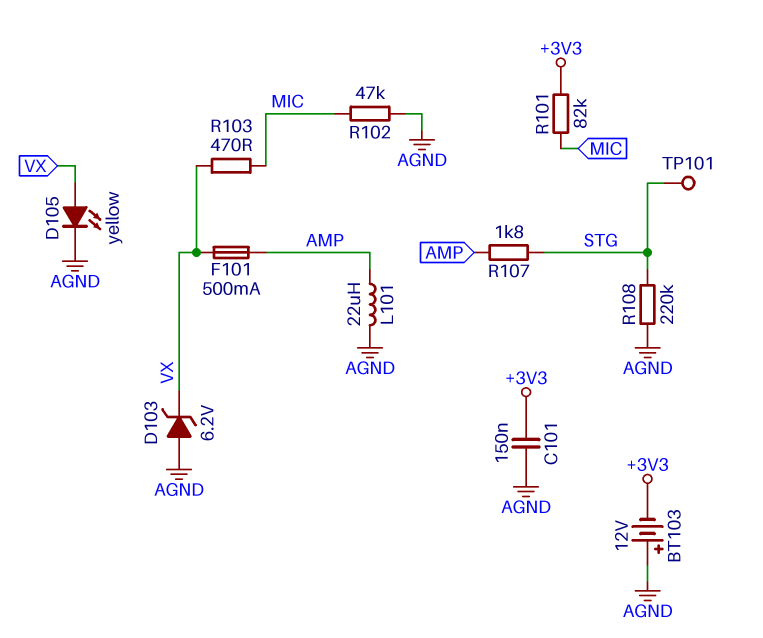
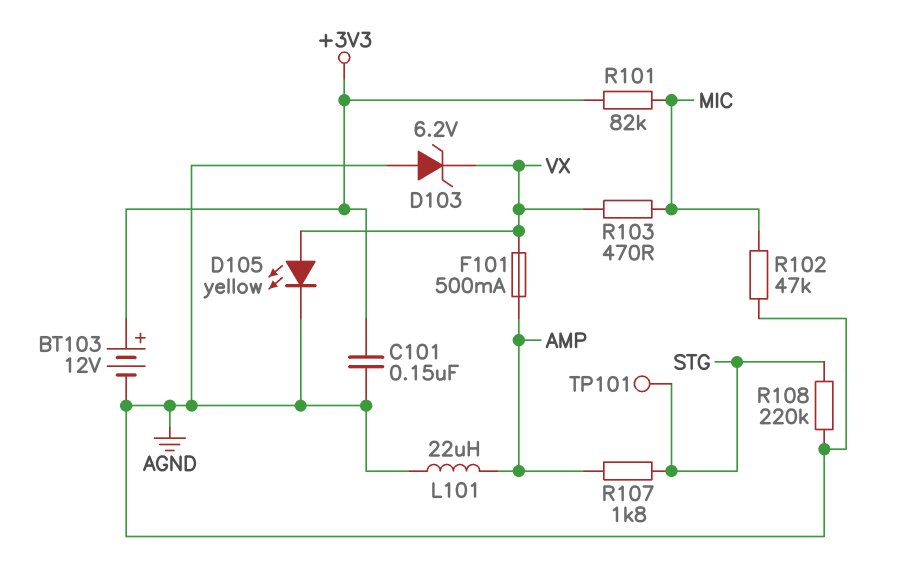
BT103: 12V (plus AGND, minus +3V3) -> 12V (plus +3V3, minus AGND)

